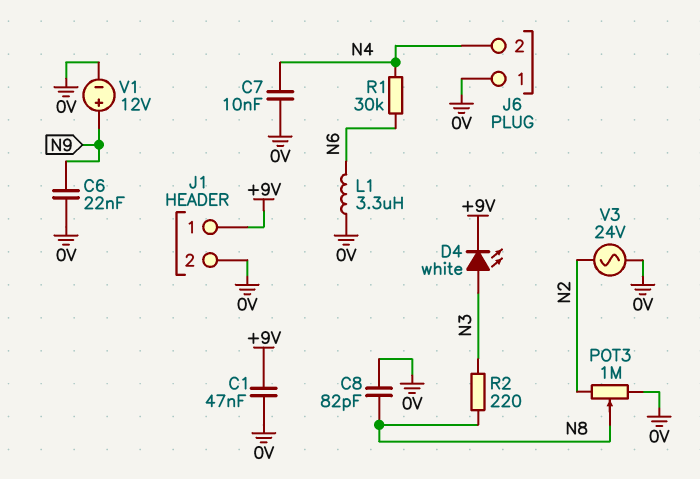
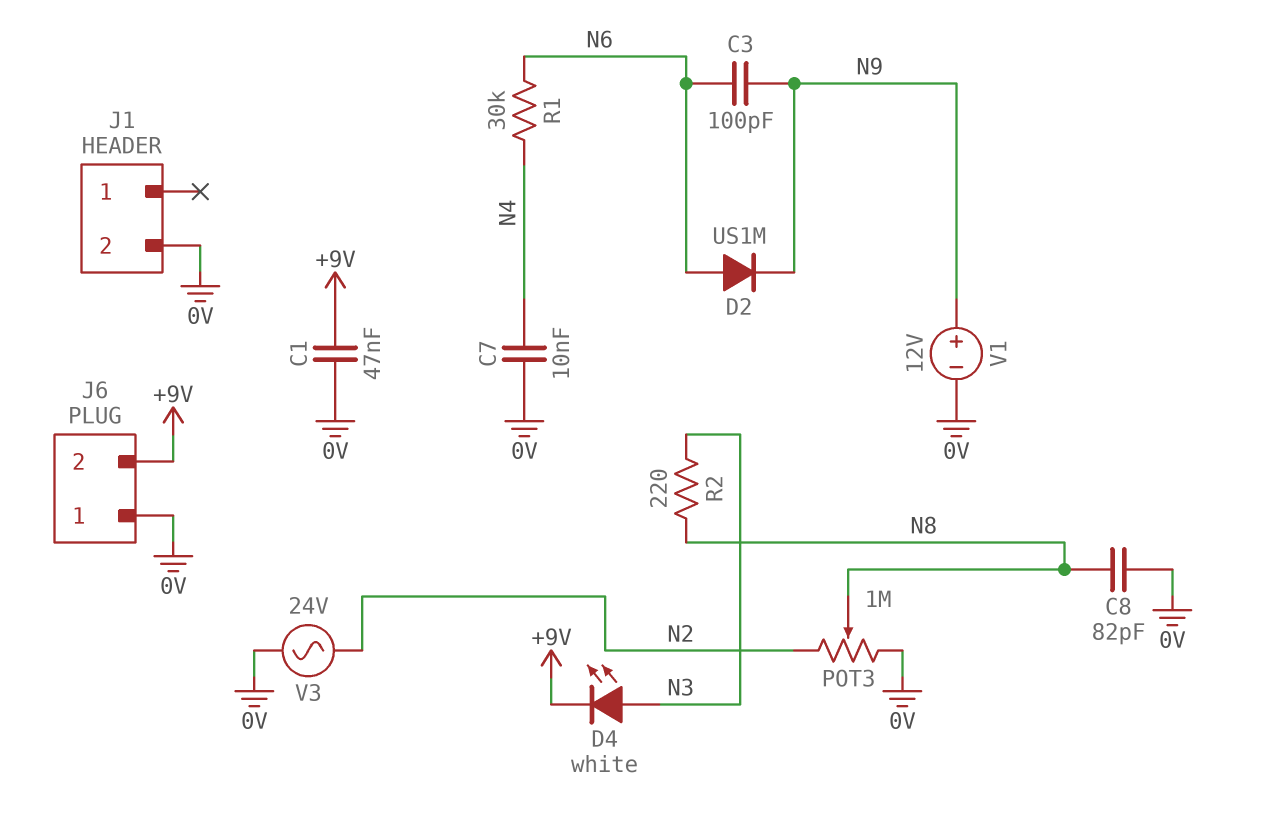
C3: none -> 100pF (N6, N9)
C6: 22nF (0V, N9) -> none
D2: none -> diode US1M (A N6, K N9)
J1 pin 1: +9V -> none
J6 pin 2: N4 -> +9V
L1: 3.3uH (0V, N6) -> none

